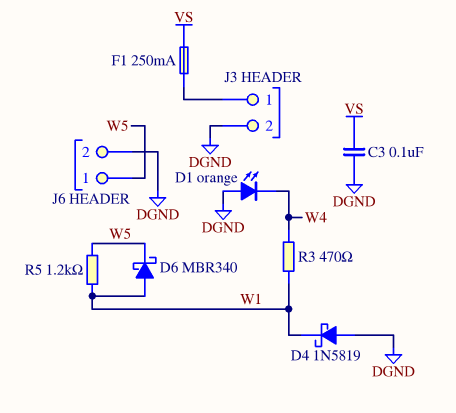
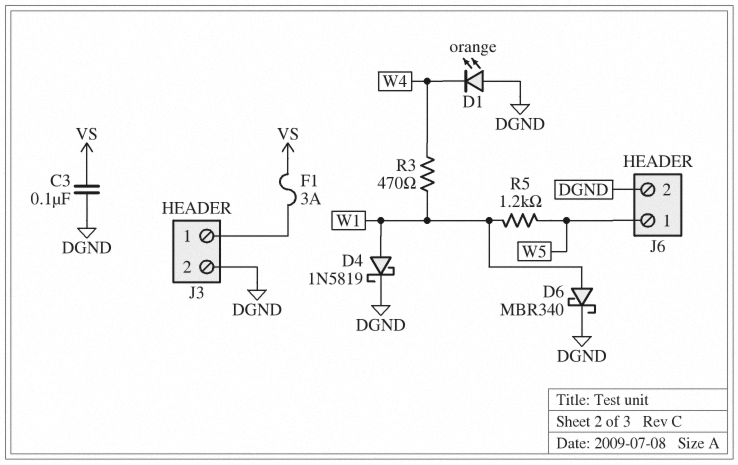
D4: schottky 1N5819 (A DGND, K W1) -> schottky 1N5819 (A W1, K DGND)
D6: schottky MBR340 (A W1, K W5) -> schottky MBR340 (A W1, K DGND)
F1: 250mA (J3/1, VS) -> 3A (J3/1, VS)

